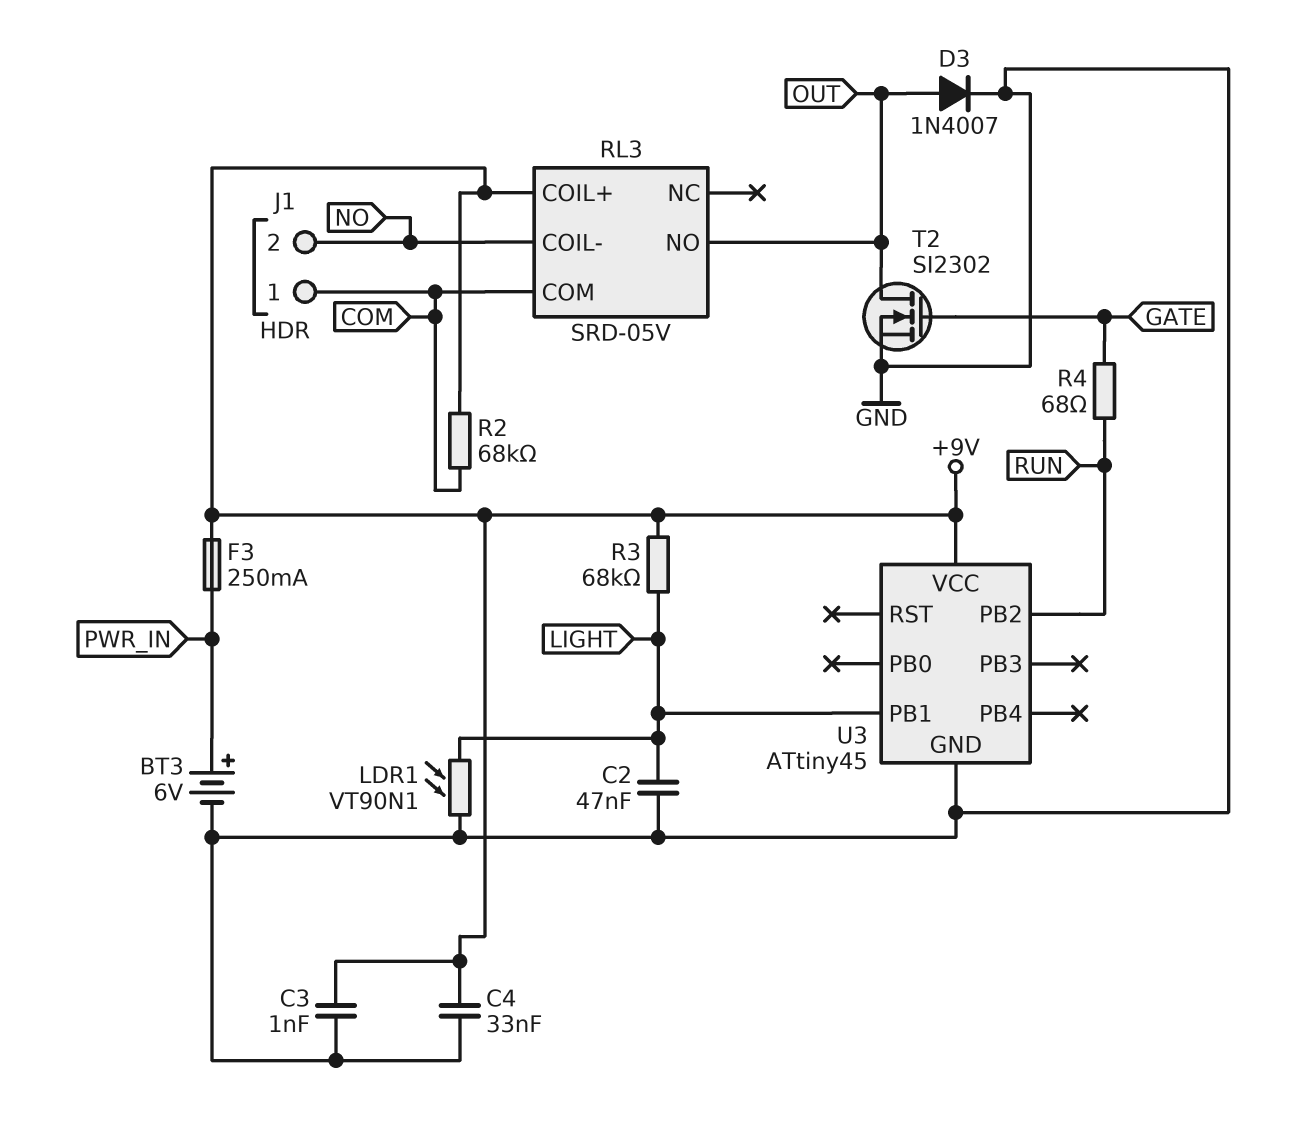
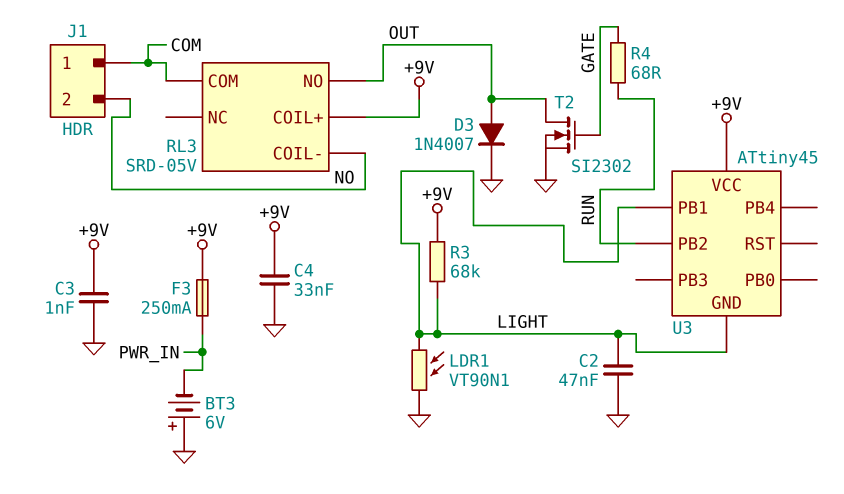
BT3: 6V (plus PWR_IN, minus GND) -> 6V (plus GND, minus PWR_IN)
R2: 68k (+9V, COM) -> none
U3 pin GND: GND -> LIGHT

